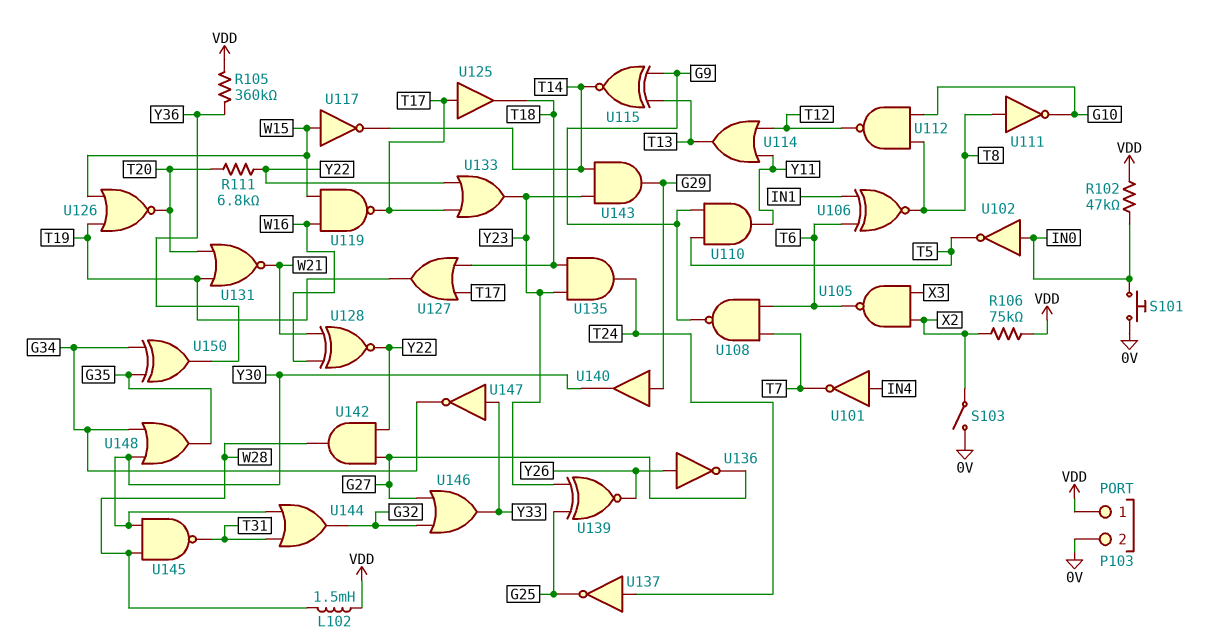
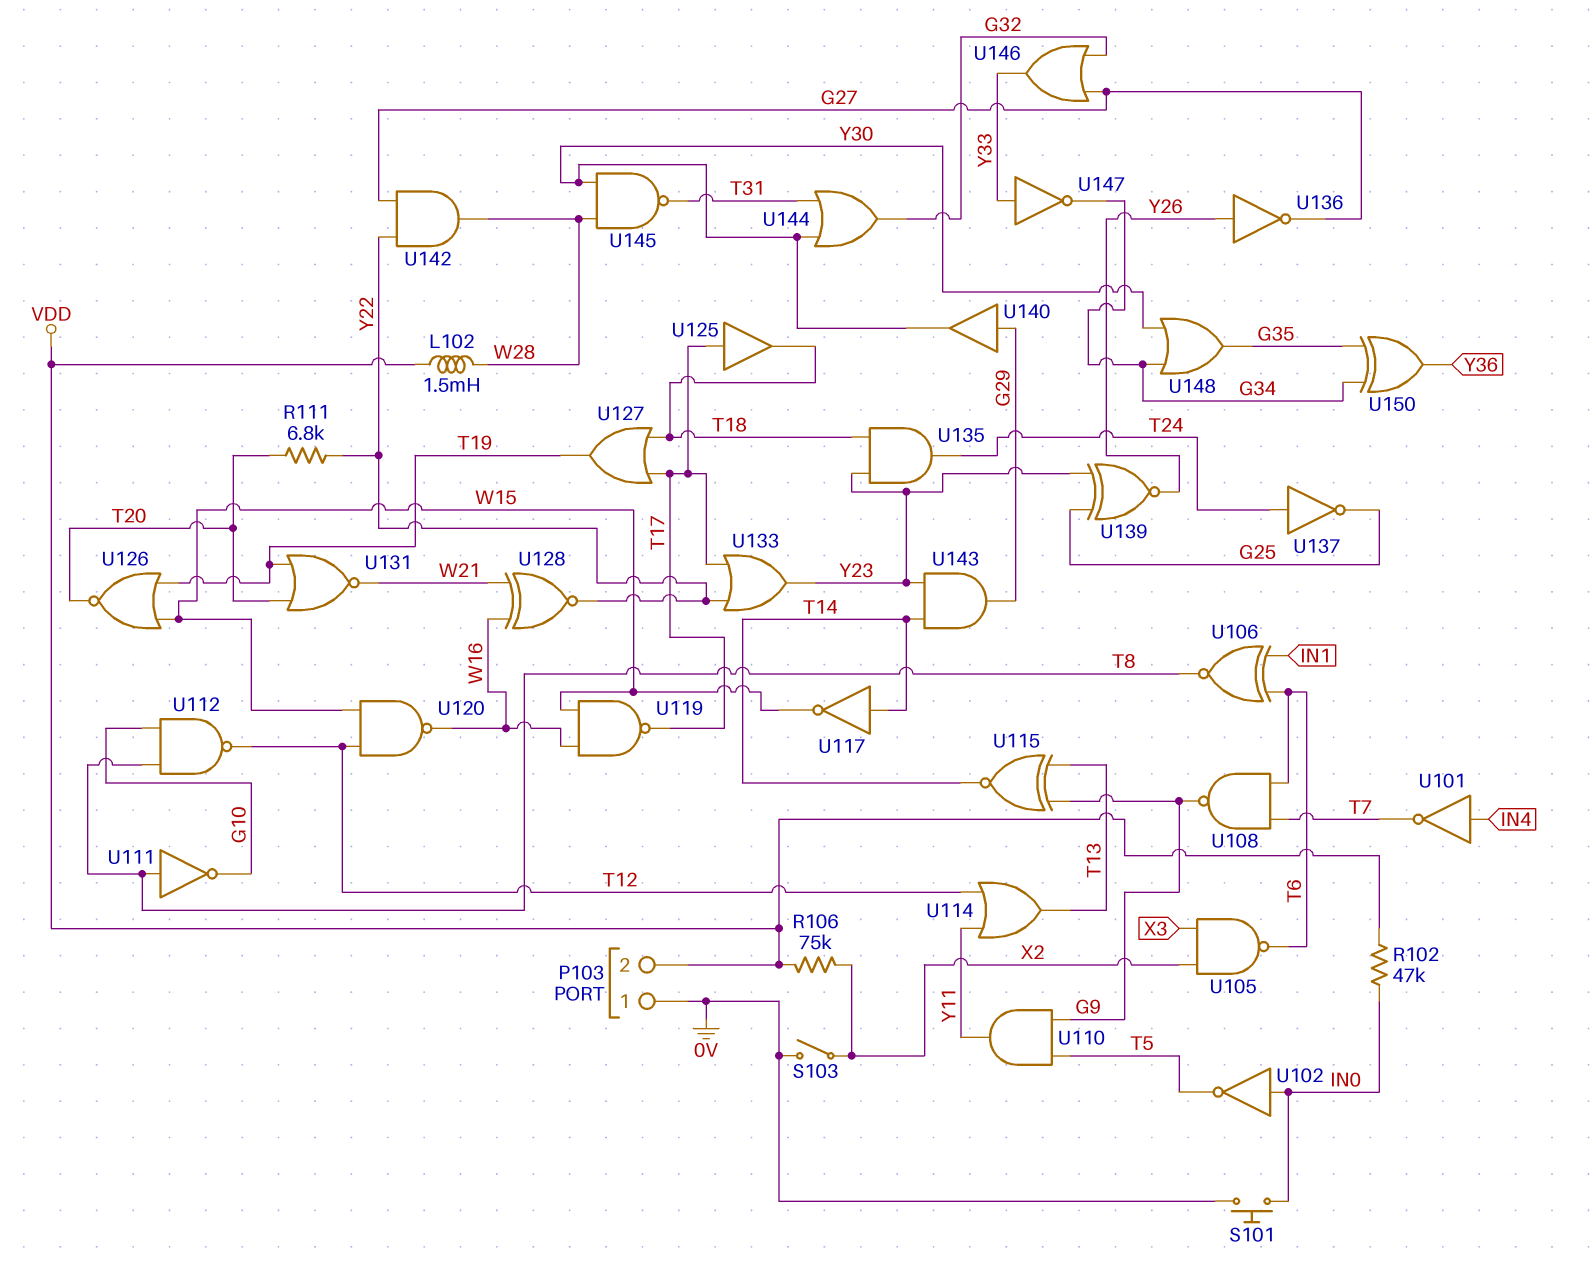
P103 pin 1: VDD -> 0V
P103 pin 2: 0V -> VDD
R105: 360k (VDD, Y36) -> none
U117: NOT (in W15, out T14) -> NOT (in T14, out W15)
U120: none -> NAND (in T12, in W15, out W16)

